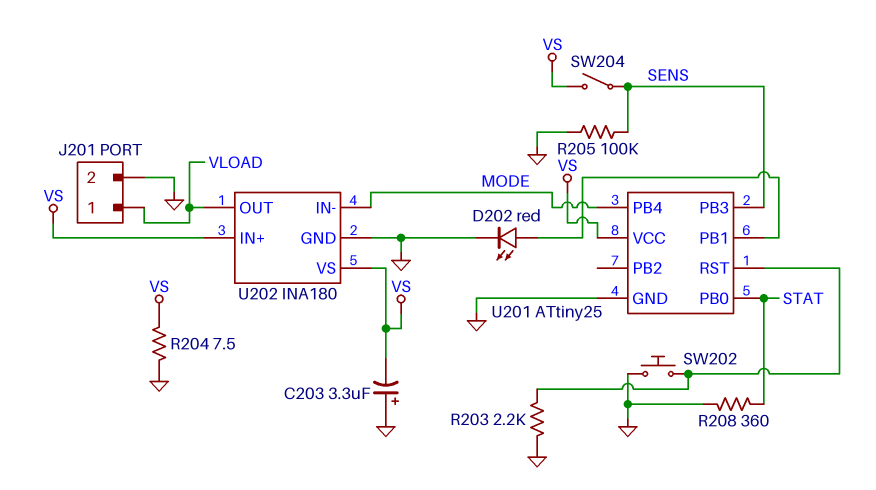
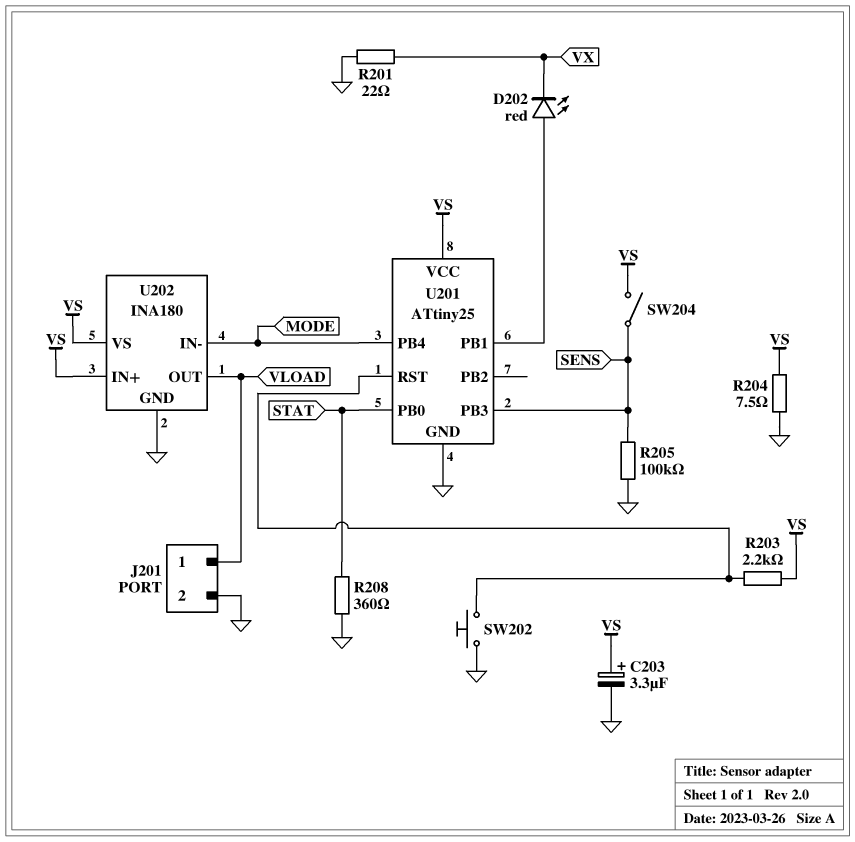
C203: 3.3uF (plus GND, minus VS) -> 3.3uF (plus VS, minus GND)
D202: LED red (A U201/PB1, K GND) -> LED red (A U201/PB1, K VX)
R201: none -> 22 (GND, VX)
R203: 2.2k (GND, U201/RST) -> 2.2k (U201/RST, VS)

